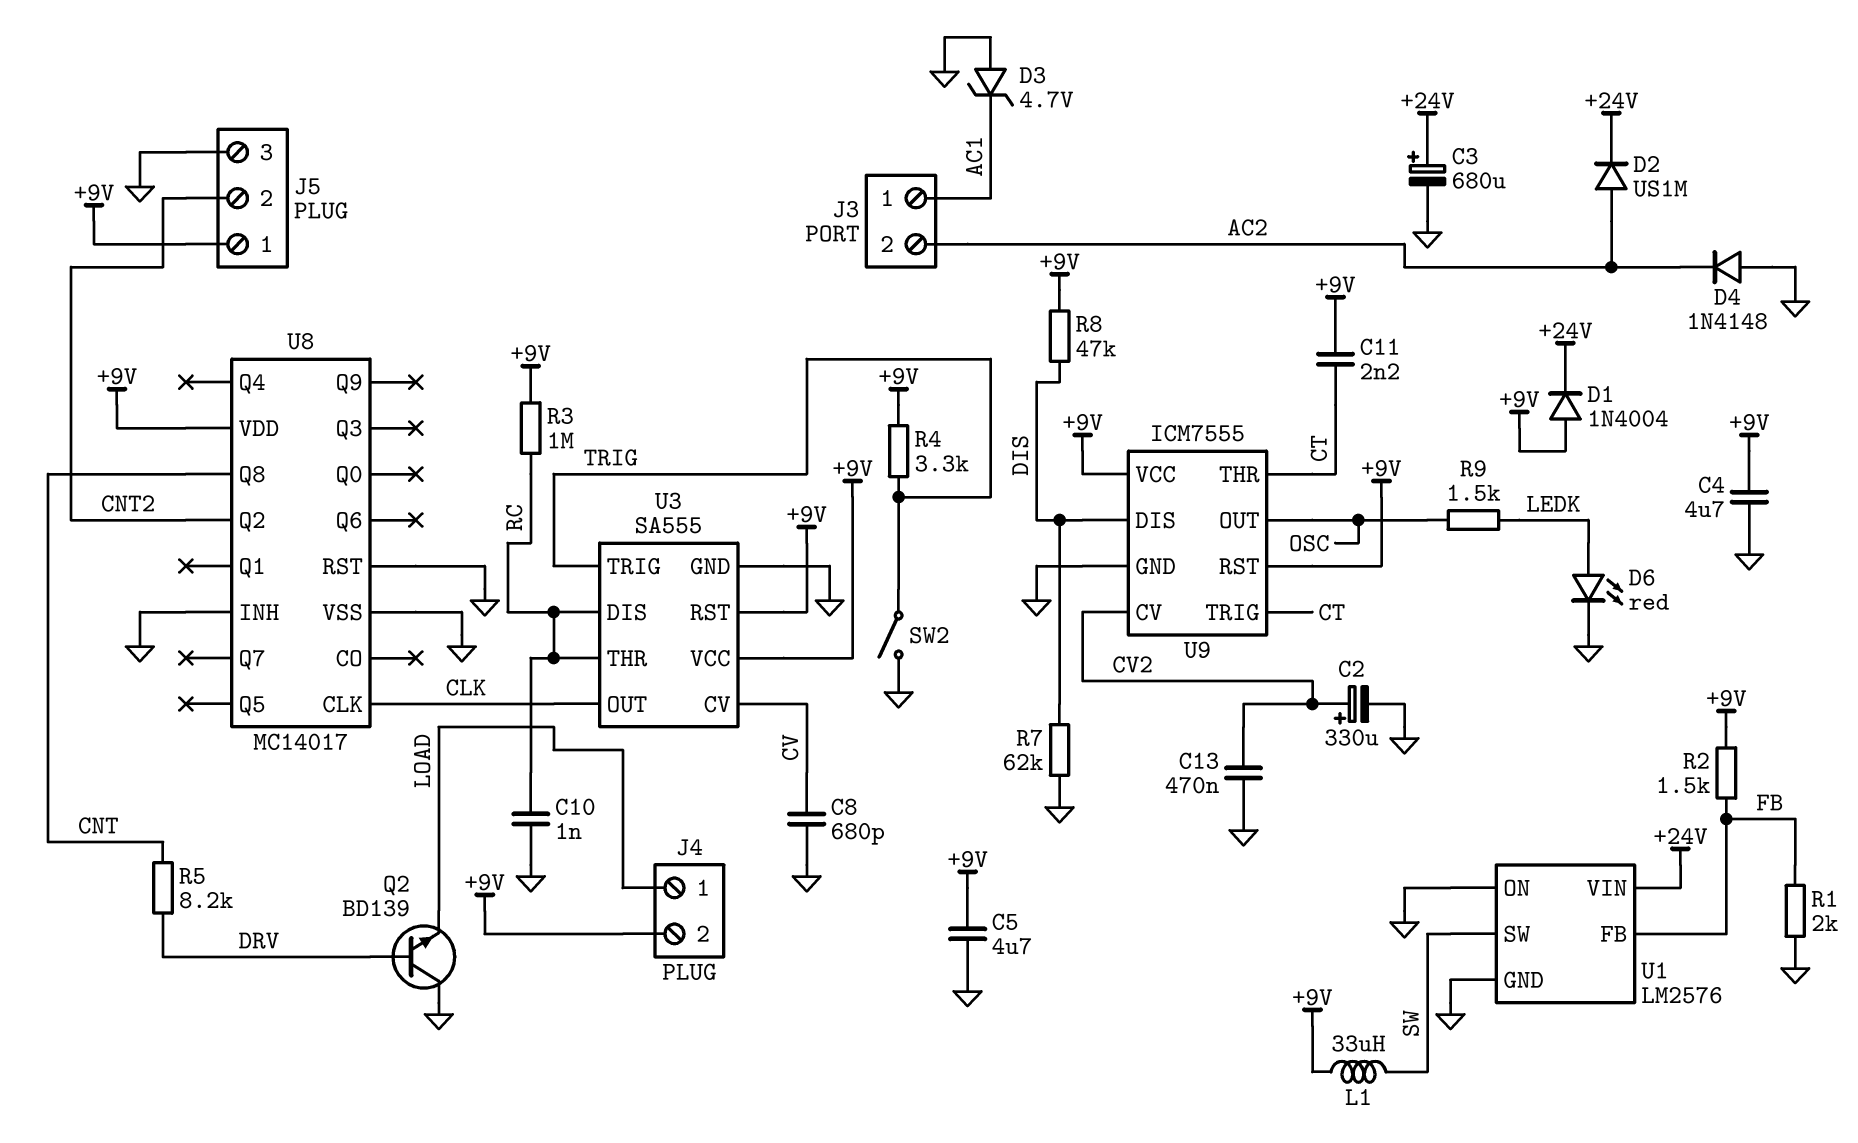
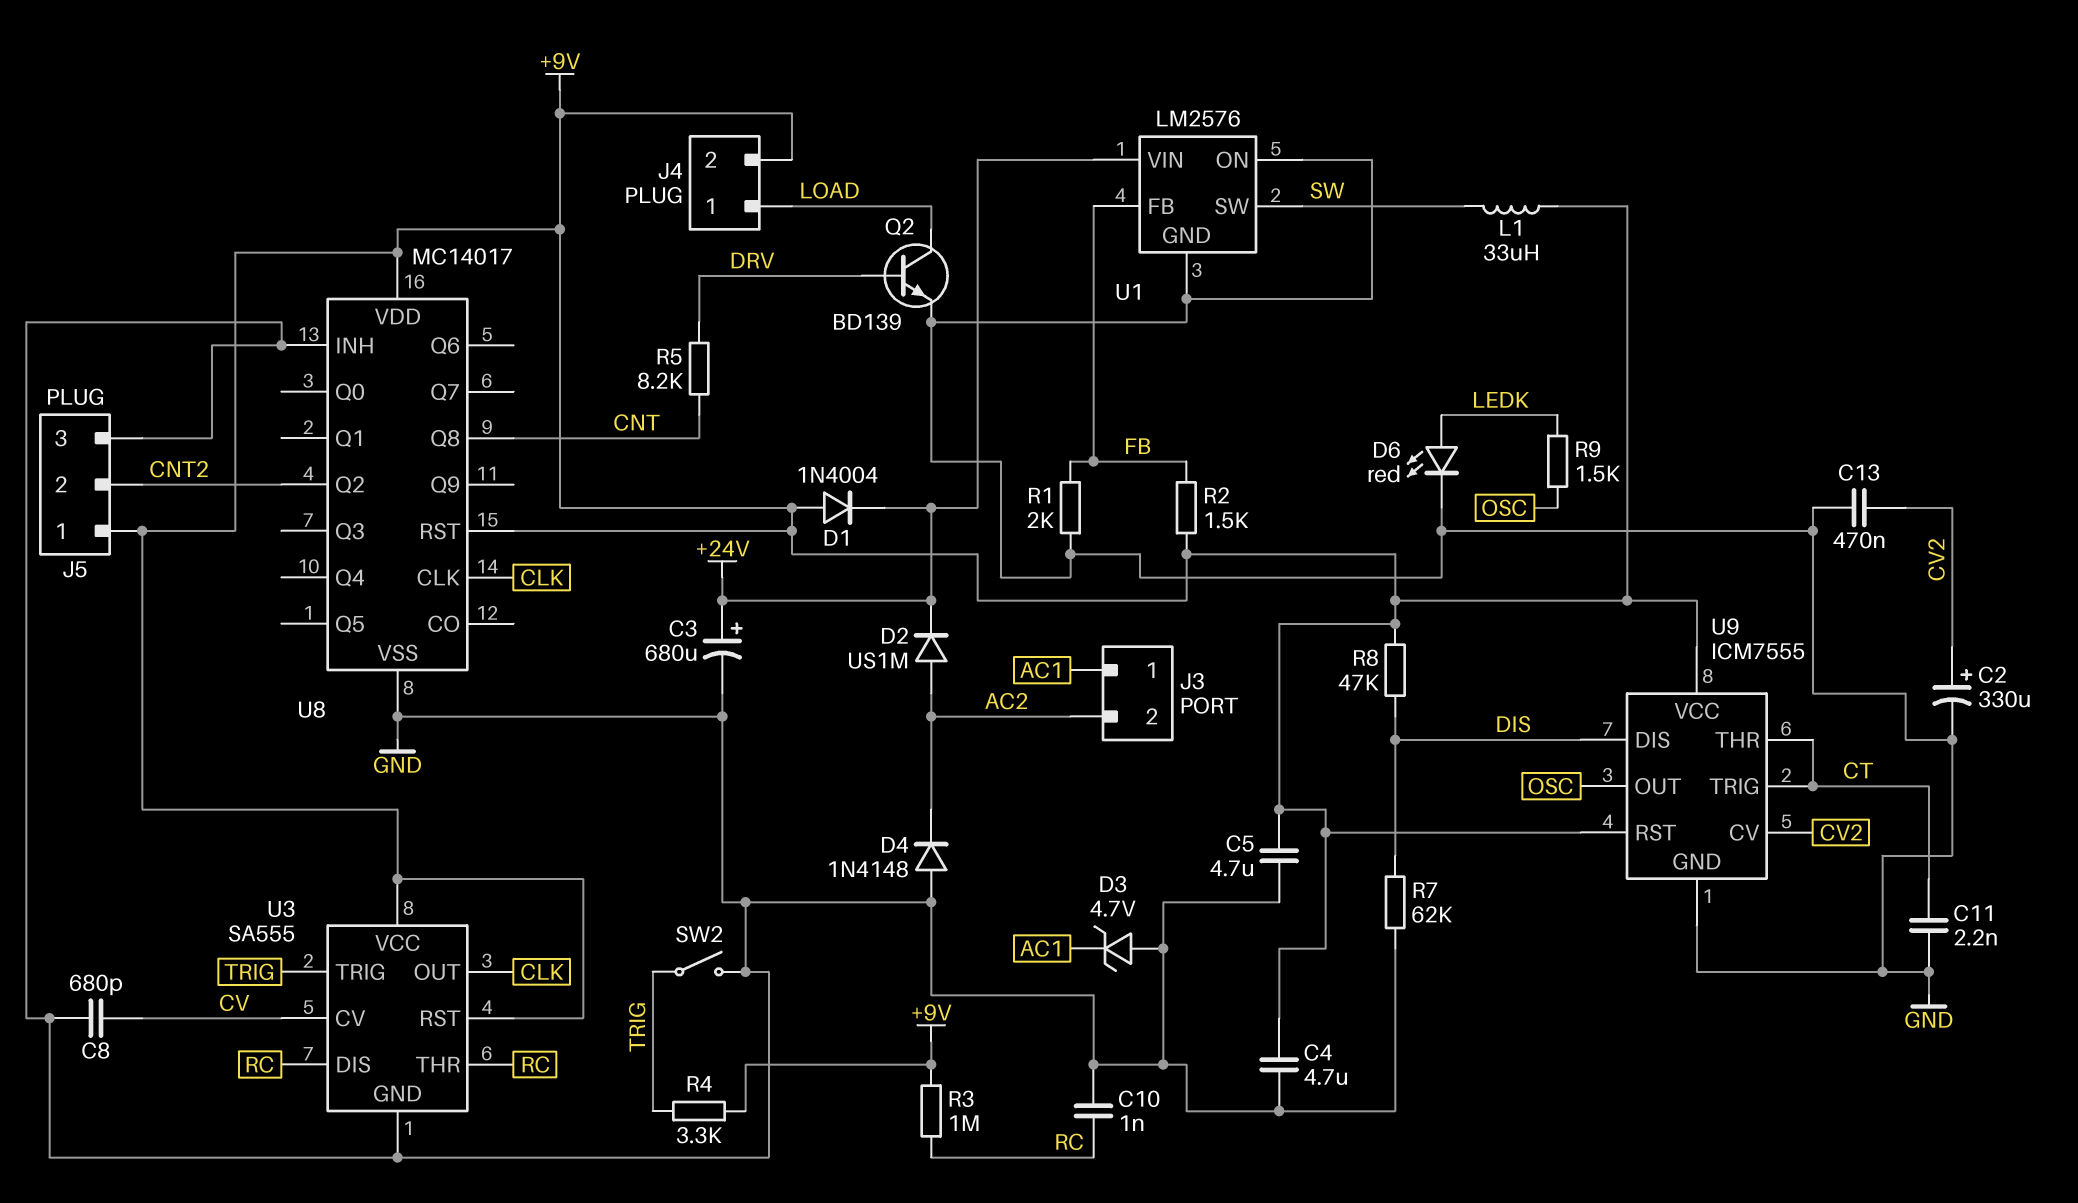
C11: 2.2nF (+9V, CT) -> 2.2nF (CT, GND)
Q2: NPN BD139 (B DRV, C GND, E LOAD) -> NPN BD139 (B DRV, C LOAD, E GND)
U8 pin RST: GND -> +9V

